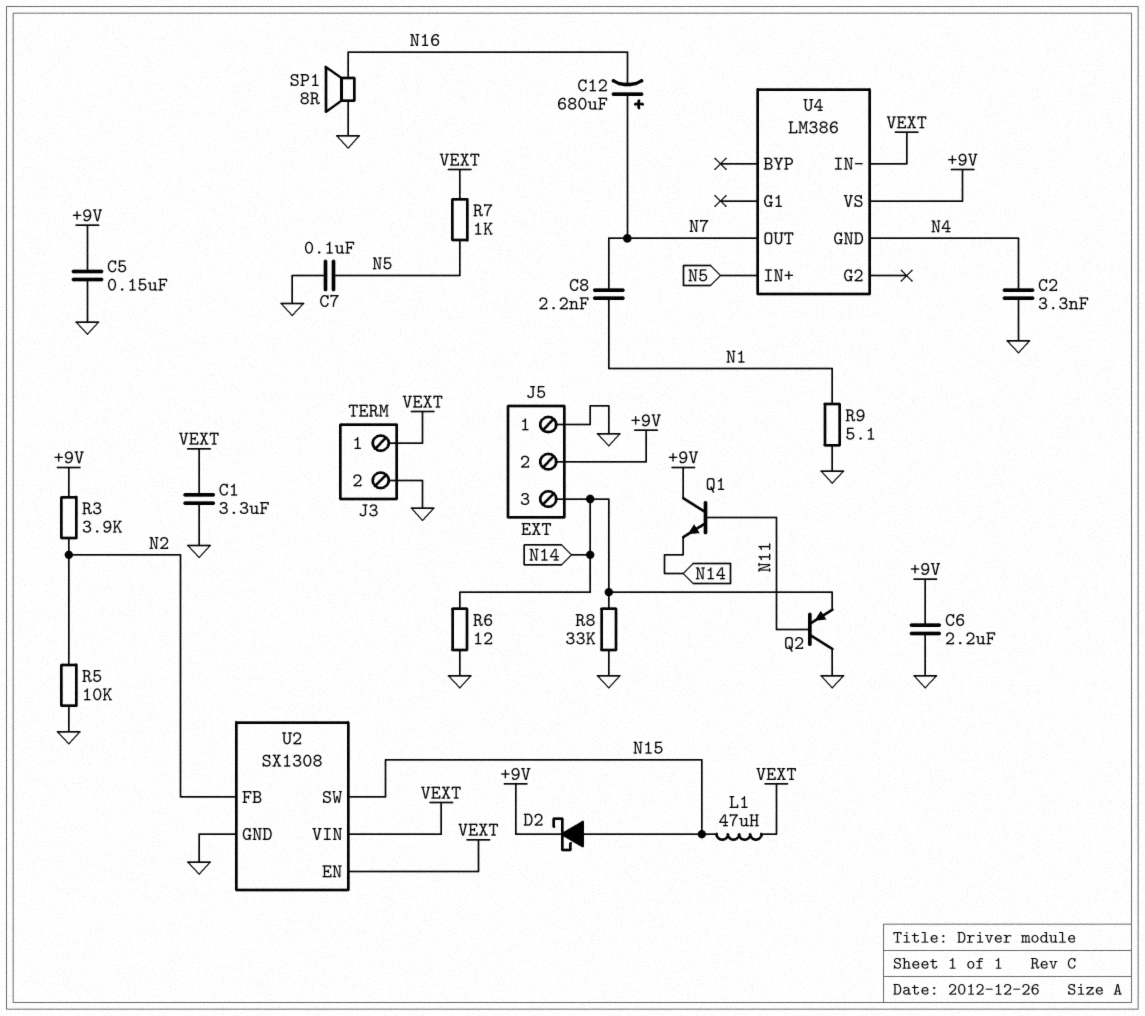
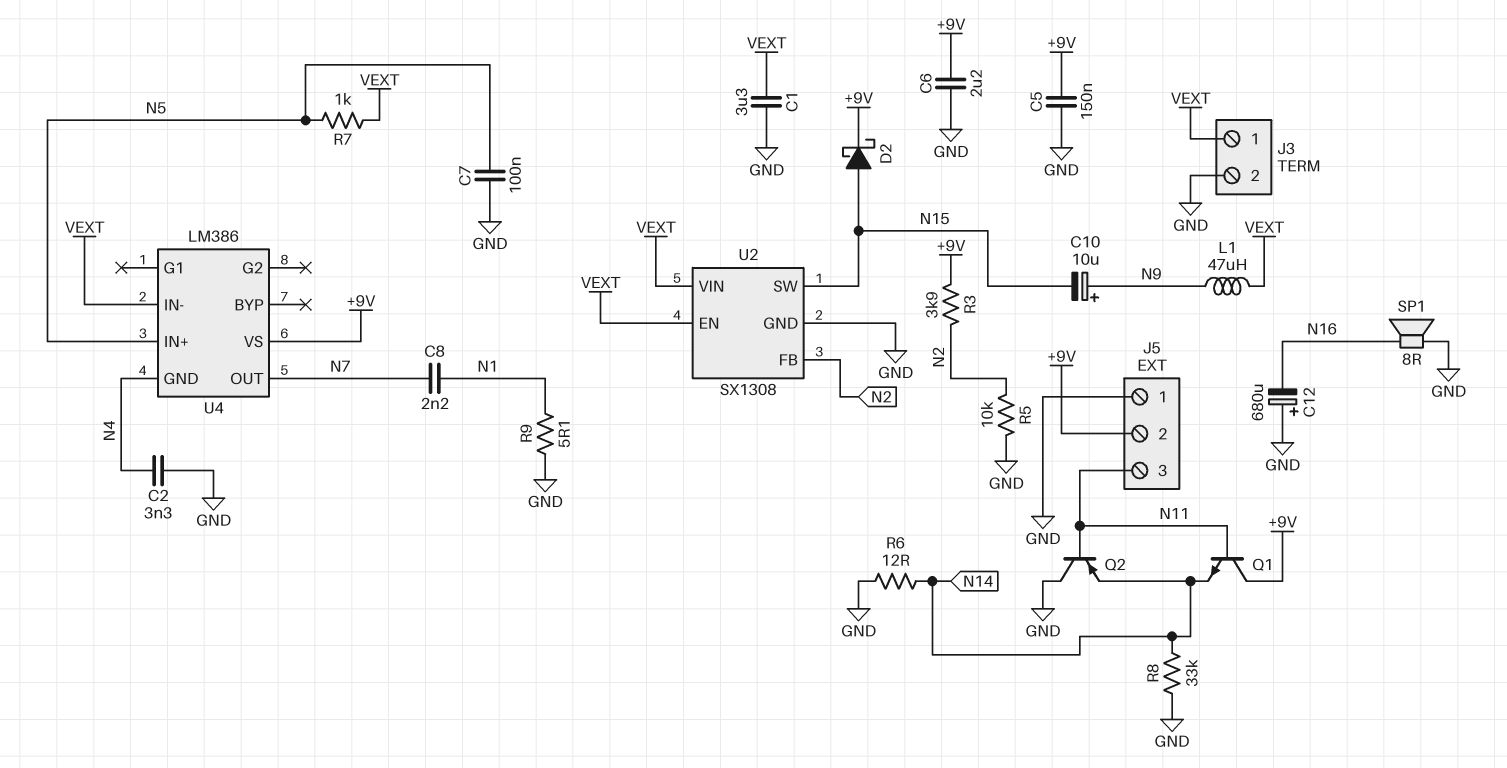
C10: none -> 10uF (plus N9, minus N15)
C12: 680uF (plus N7, minus N16) -> 680uF (plus GND, minus N16)
J5 pin 3: N14 -> N11
L1: 47uH (N15, VEXT) -> 47uH (N9, VEXT)

